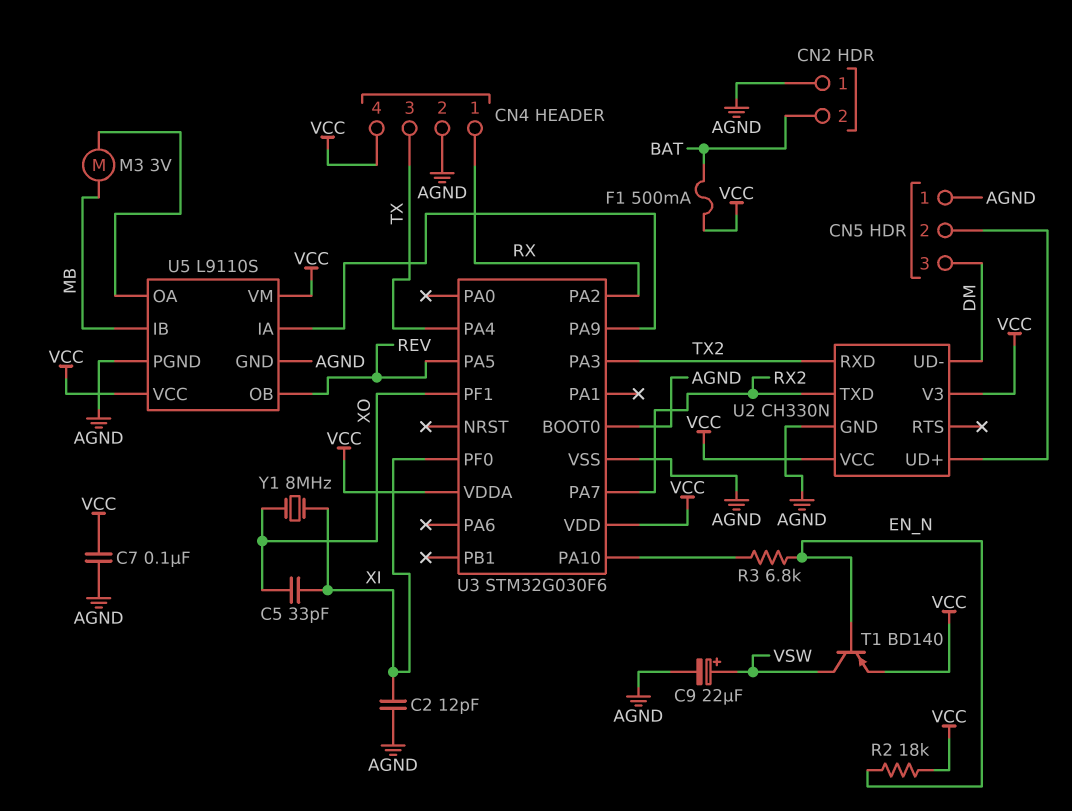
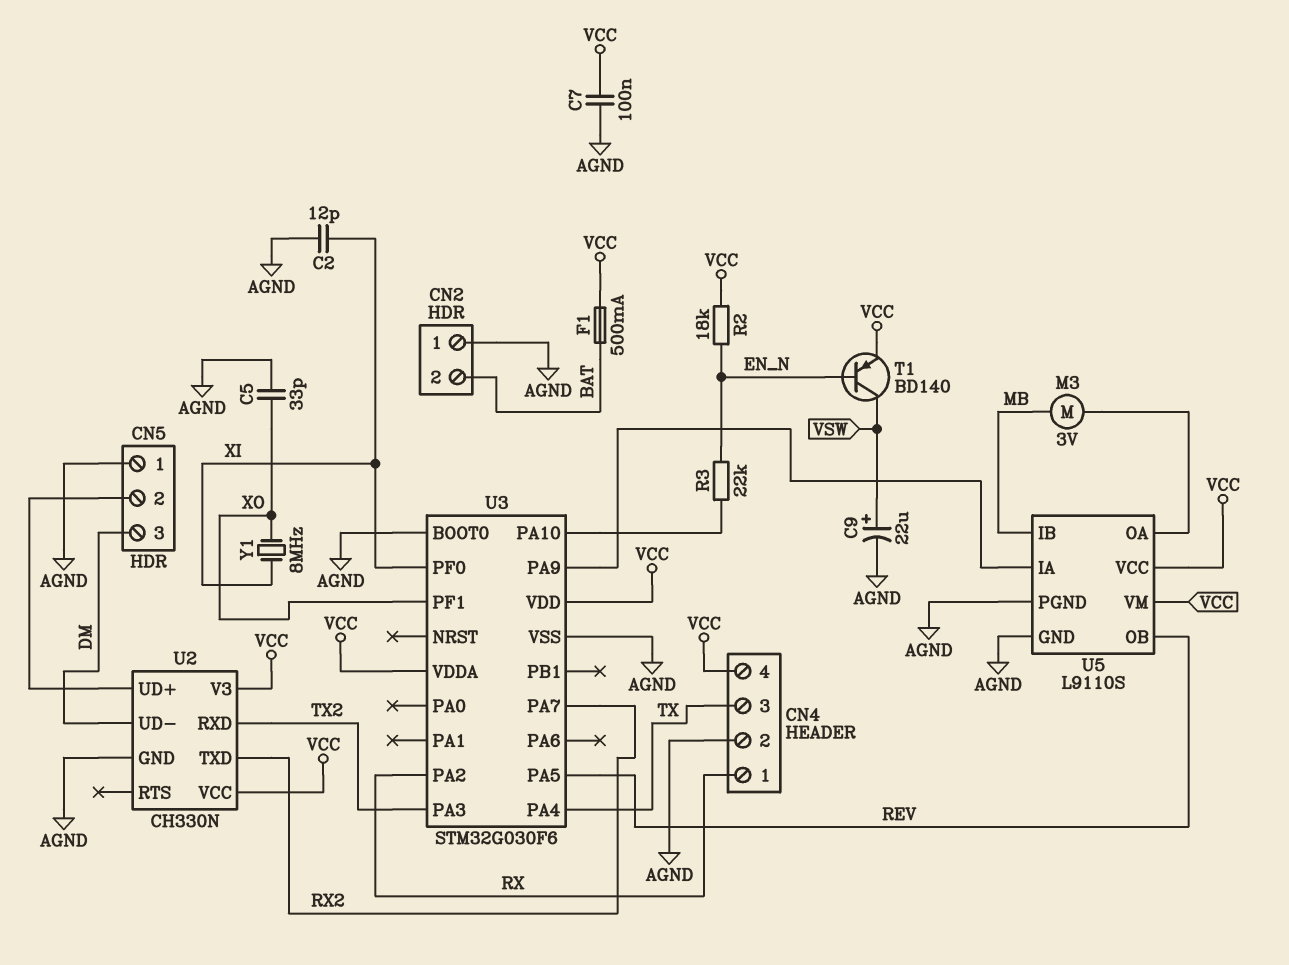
C5: 33pF (XI, XO) -> 33pF (AGND, XO)
R3: 6.8k (EN_N, U3/PA10) -> 22k (EN_N, U3/PA10)

